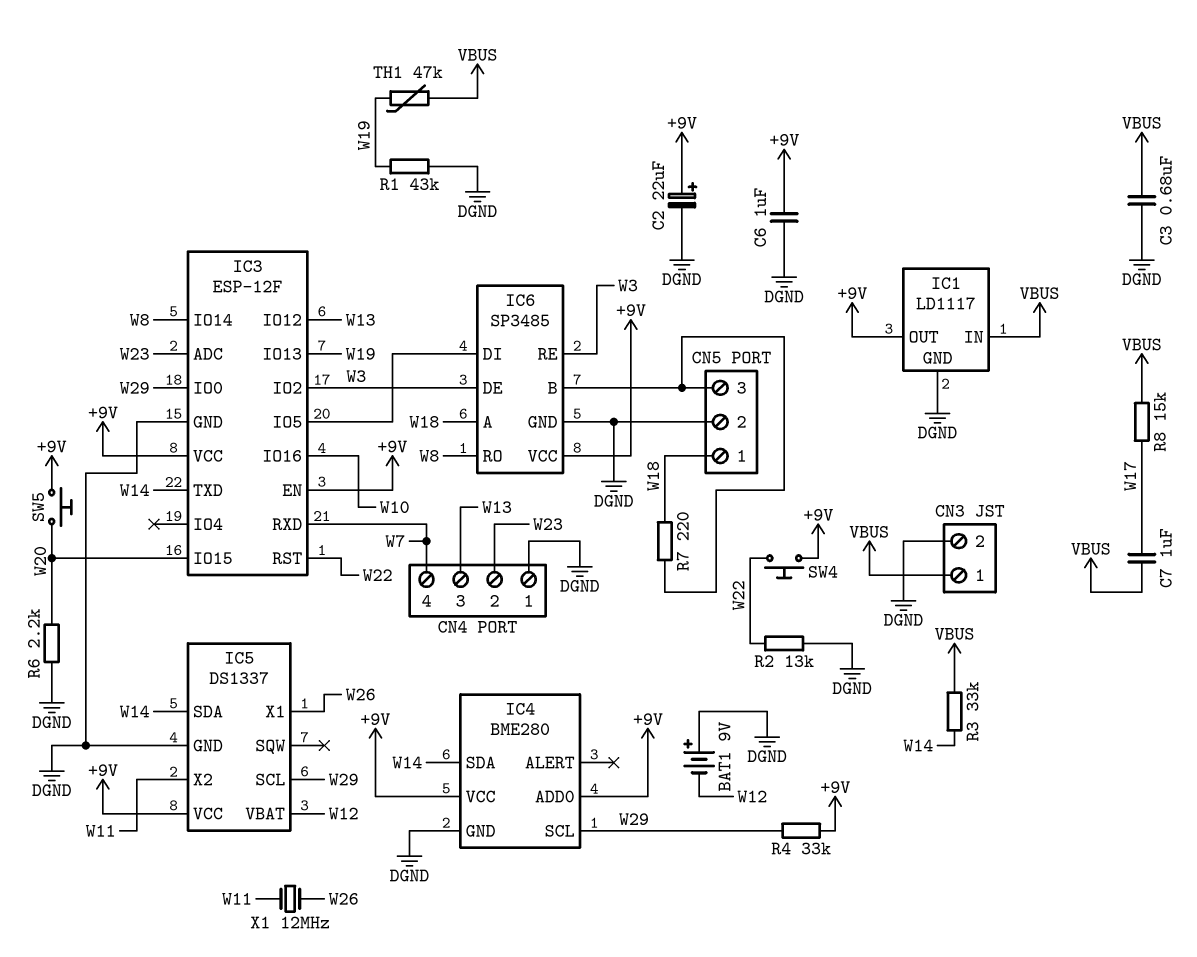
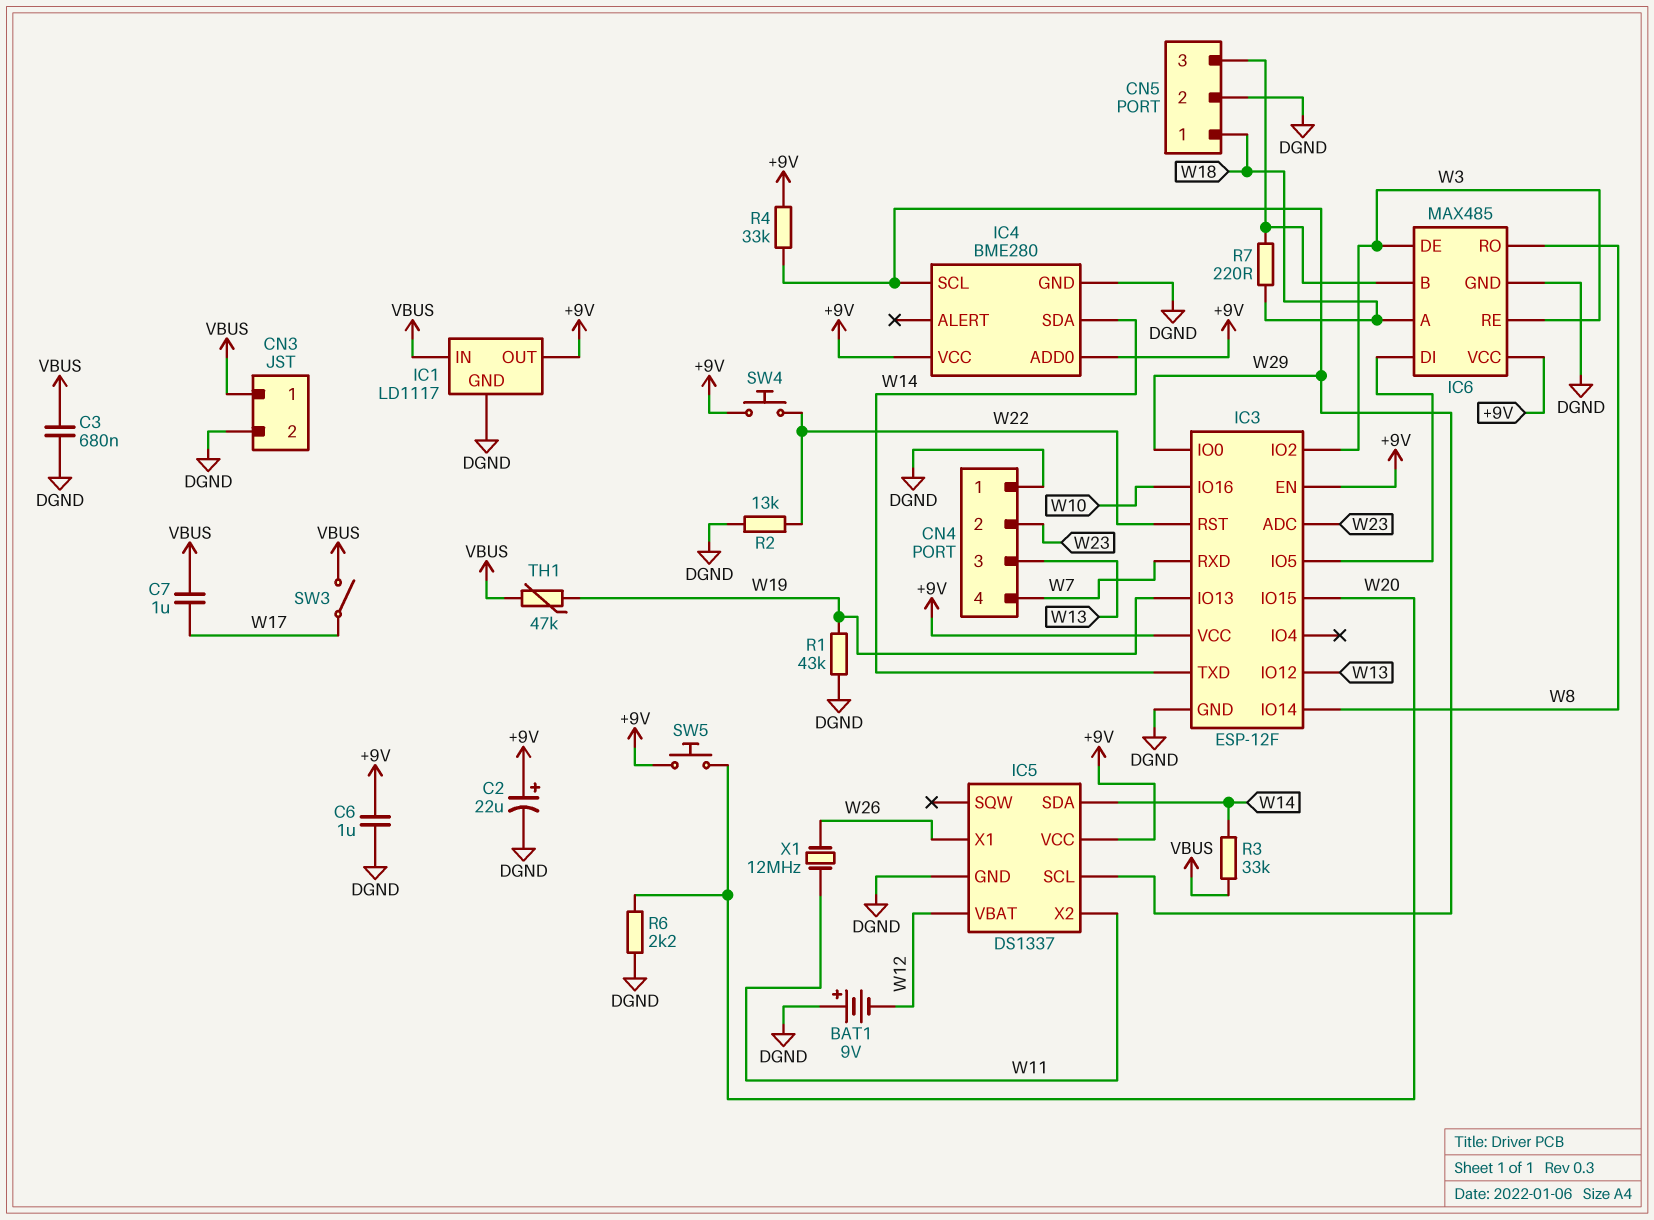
IC6: SP3485 -> MAX485
R8: 15k (VBUS, W17) -> none
SW3: none -> switch (VBUS, W17)

